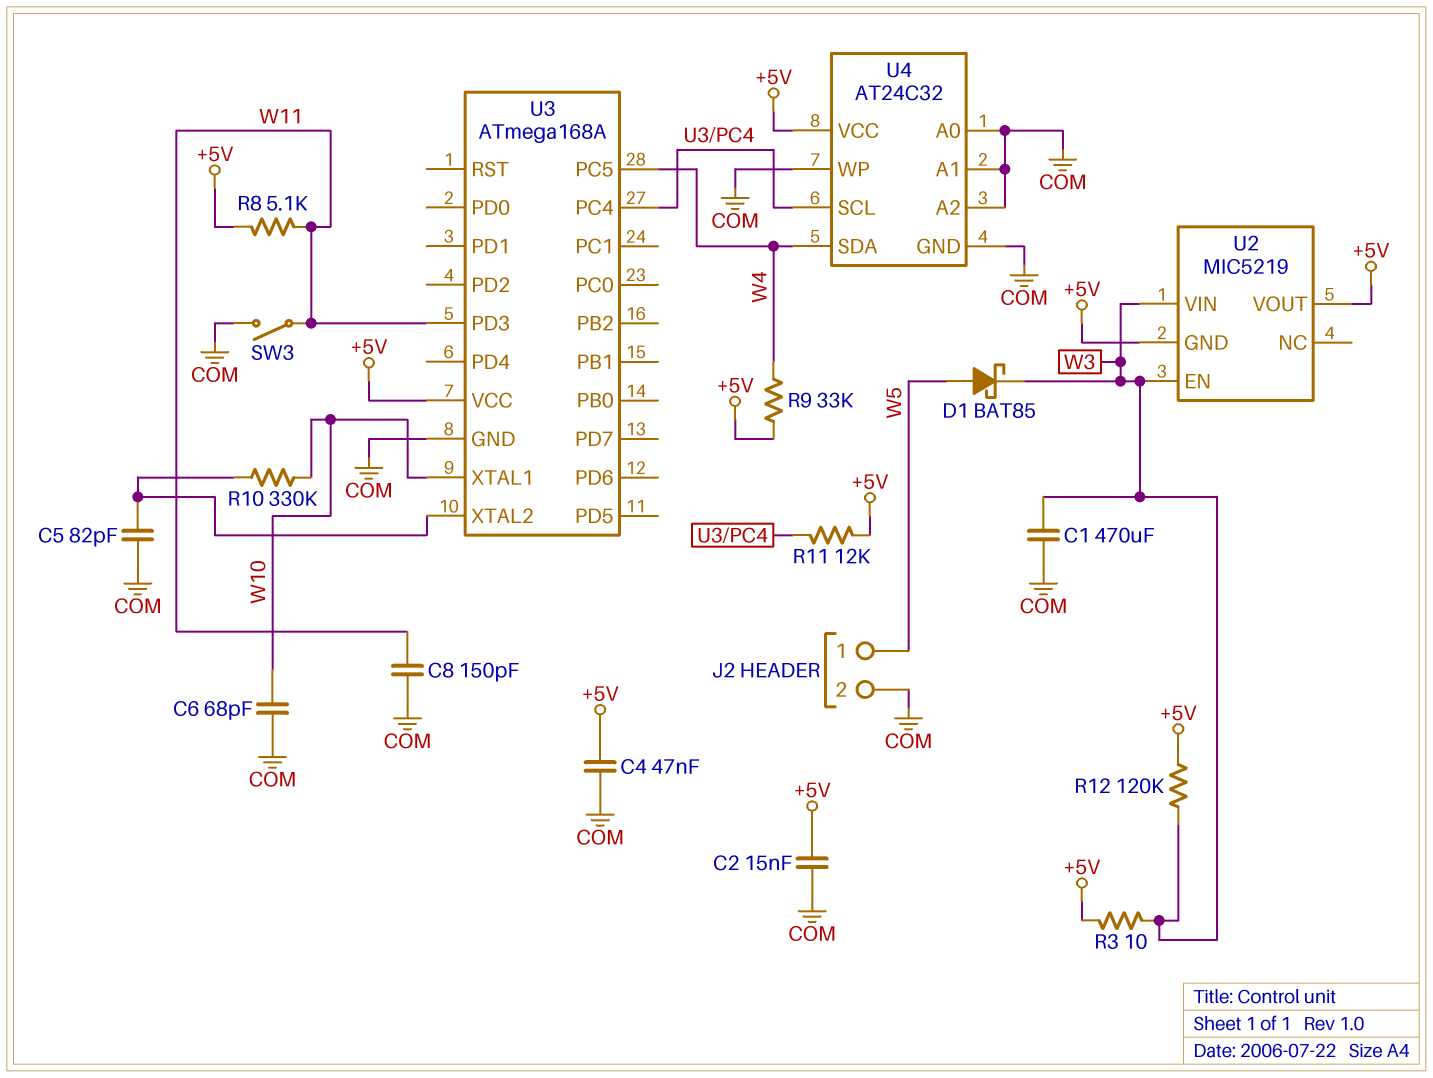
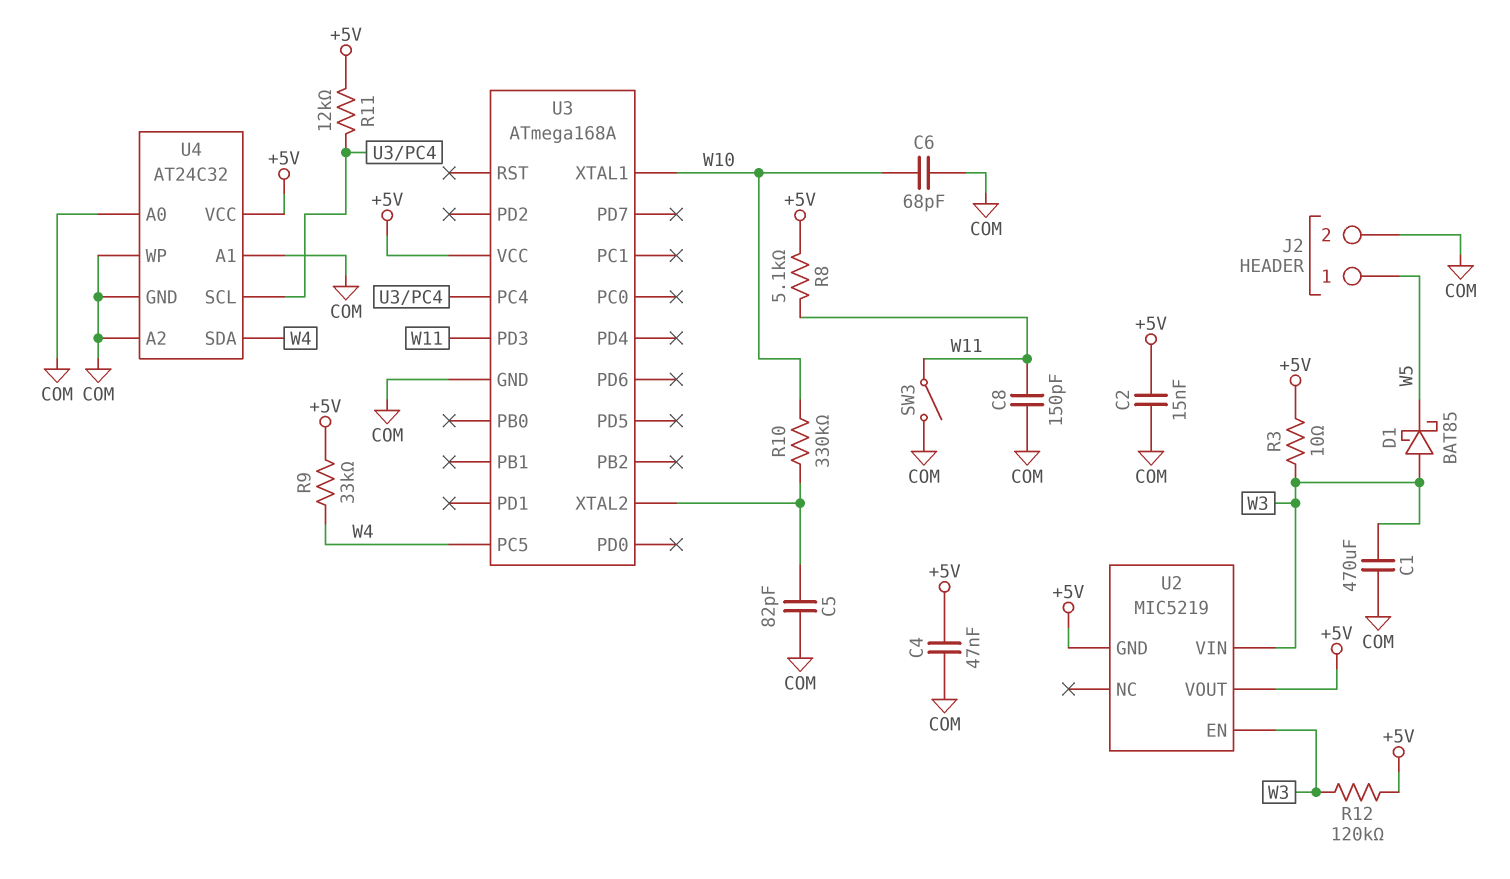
D1: schottky BAT85 (A W5, K W3) -> schottky BAT85 (A W3, K W5)

